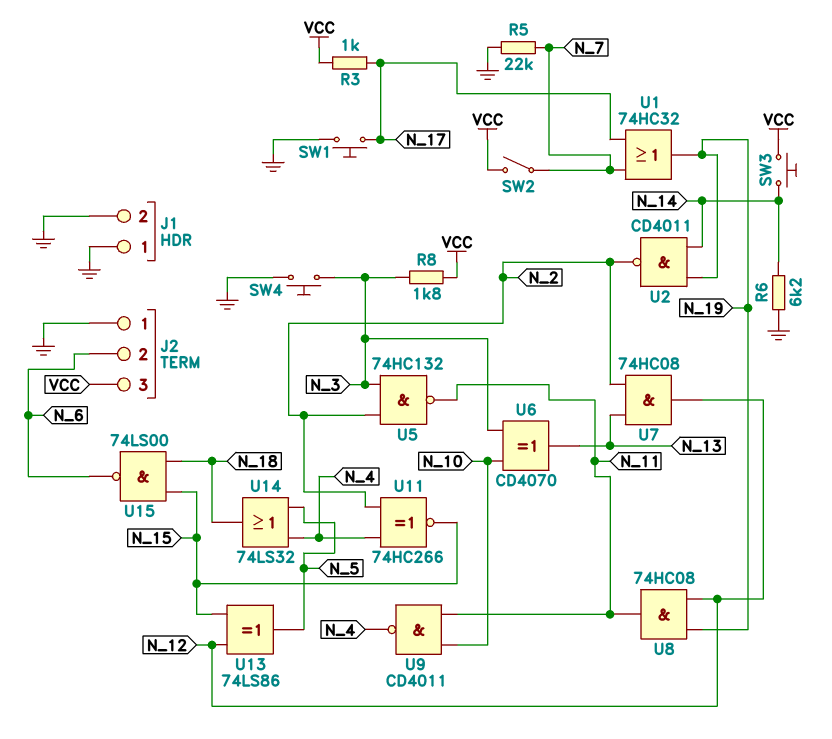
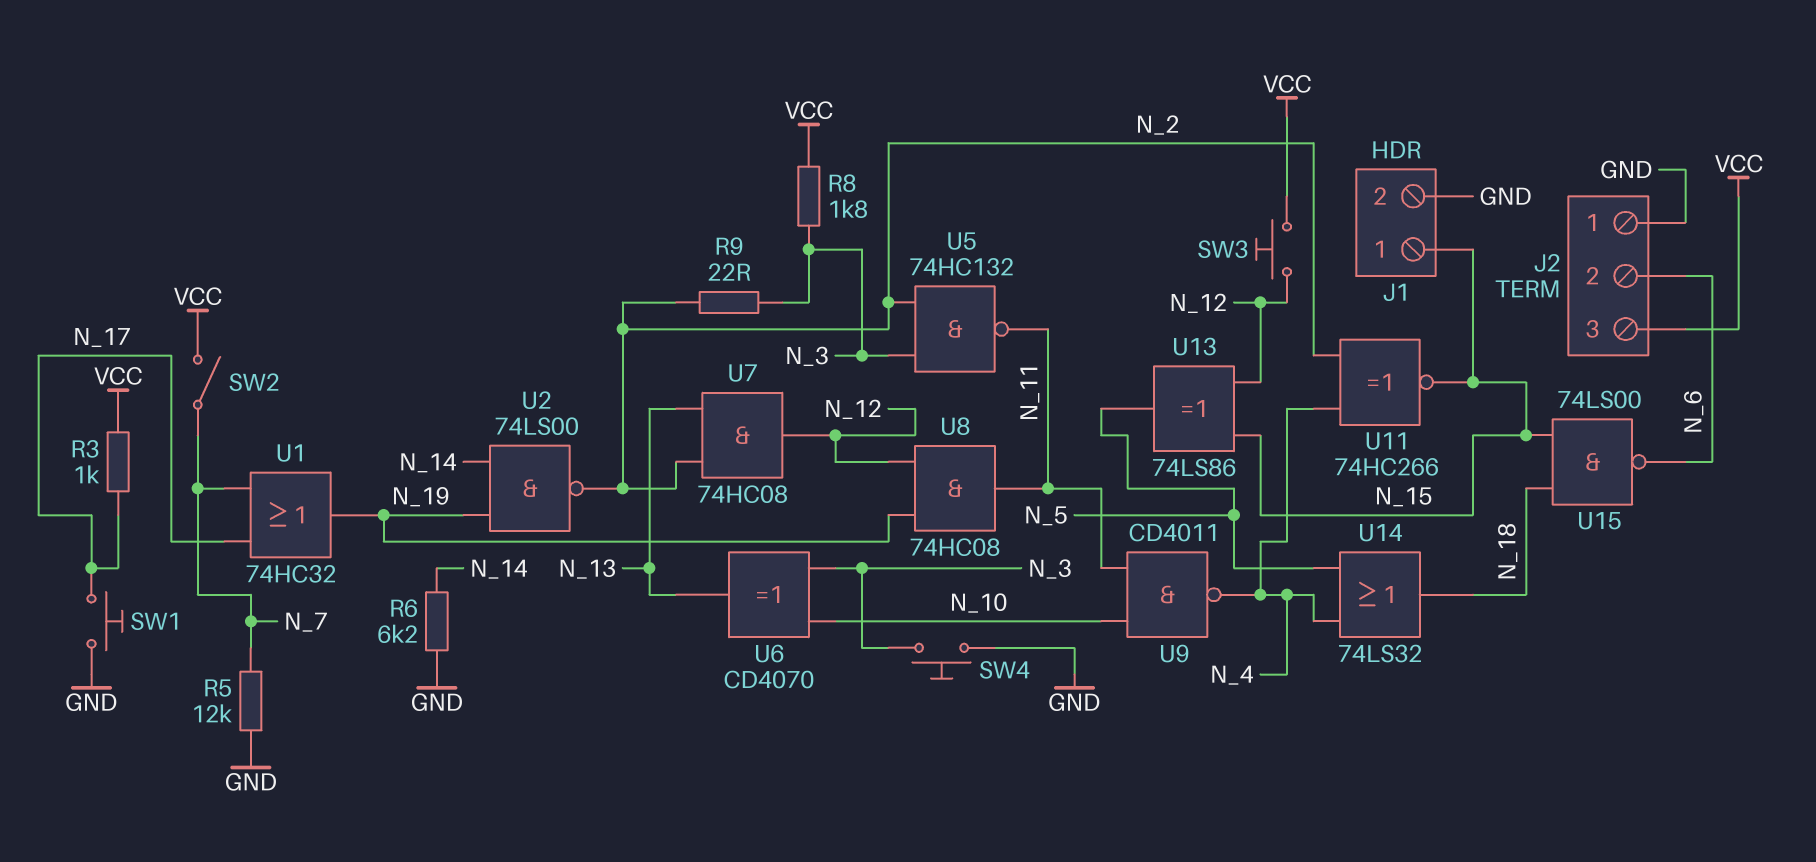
J1 pin 1: GND -> N_15
R5: 22k (GND, N_7) -> 12k (GND, N_7)
R9: none -> 22 (N_2, N_3)
SW3: button (N_14, VCC) -> button (N_12, VCC)
U2: NAND CD4011 (in N_14, in N_19, out N_2) -> NAND 74LS00 (in N_14, in N_19, out N_2)

